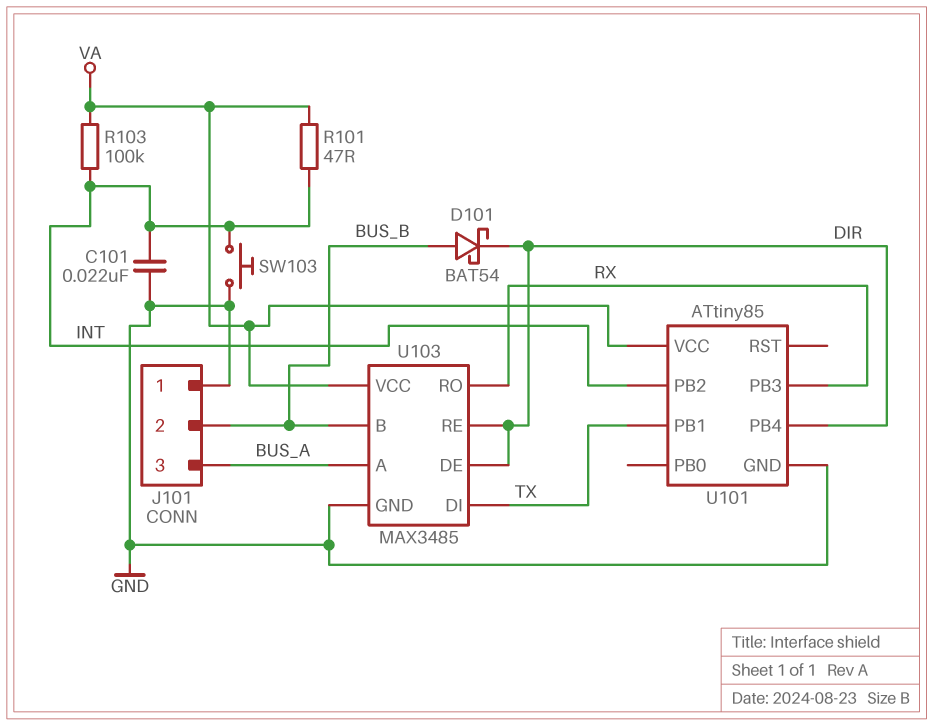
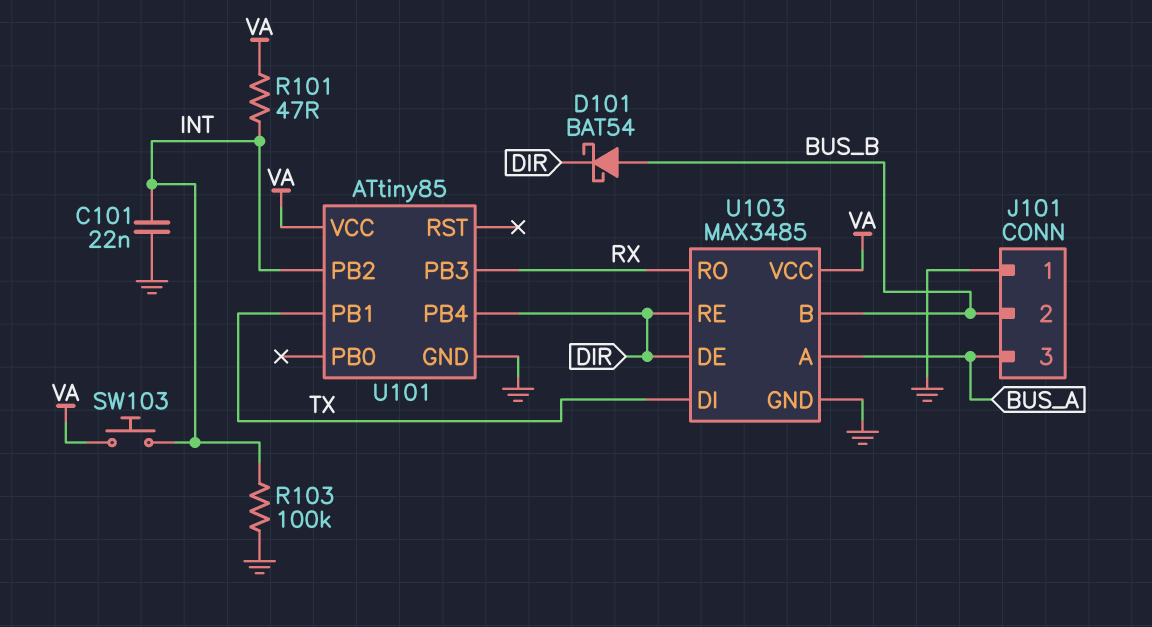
R103: 100k (INT, VA) -> 100k (GND, INT)
SW103: button (GND, INT) -> button (INT, VA)

